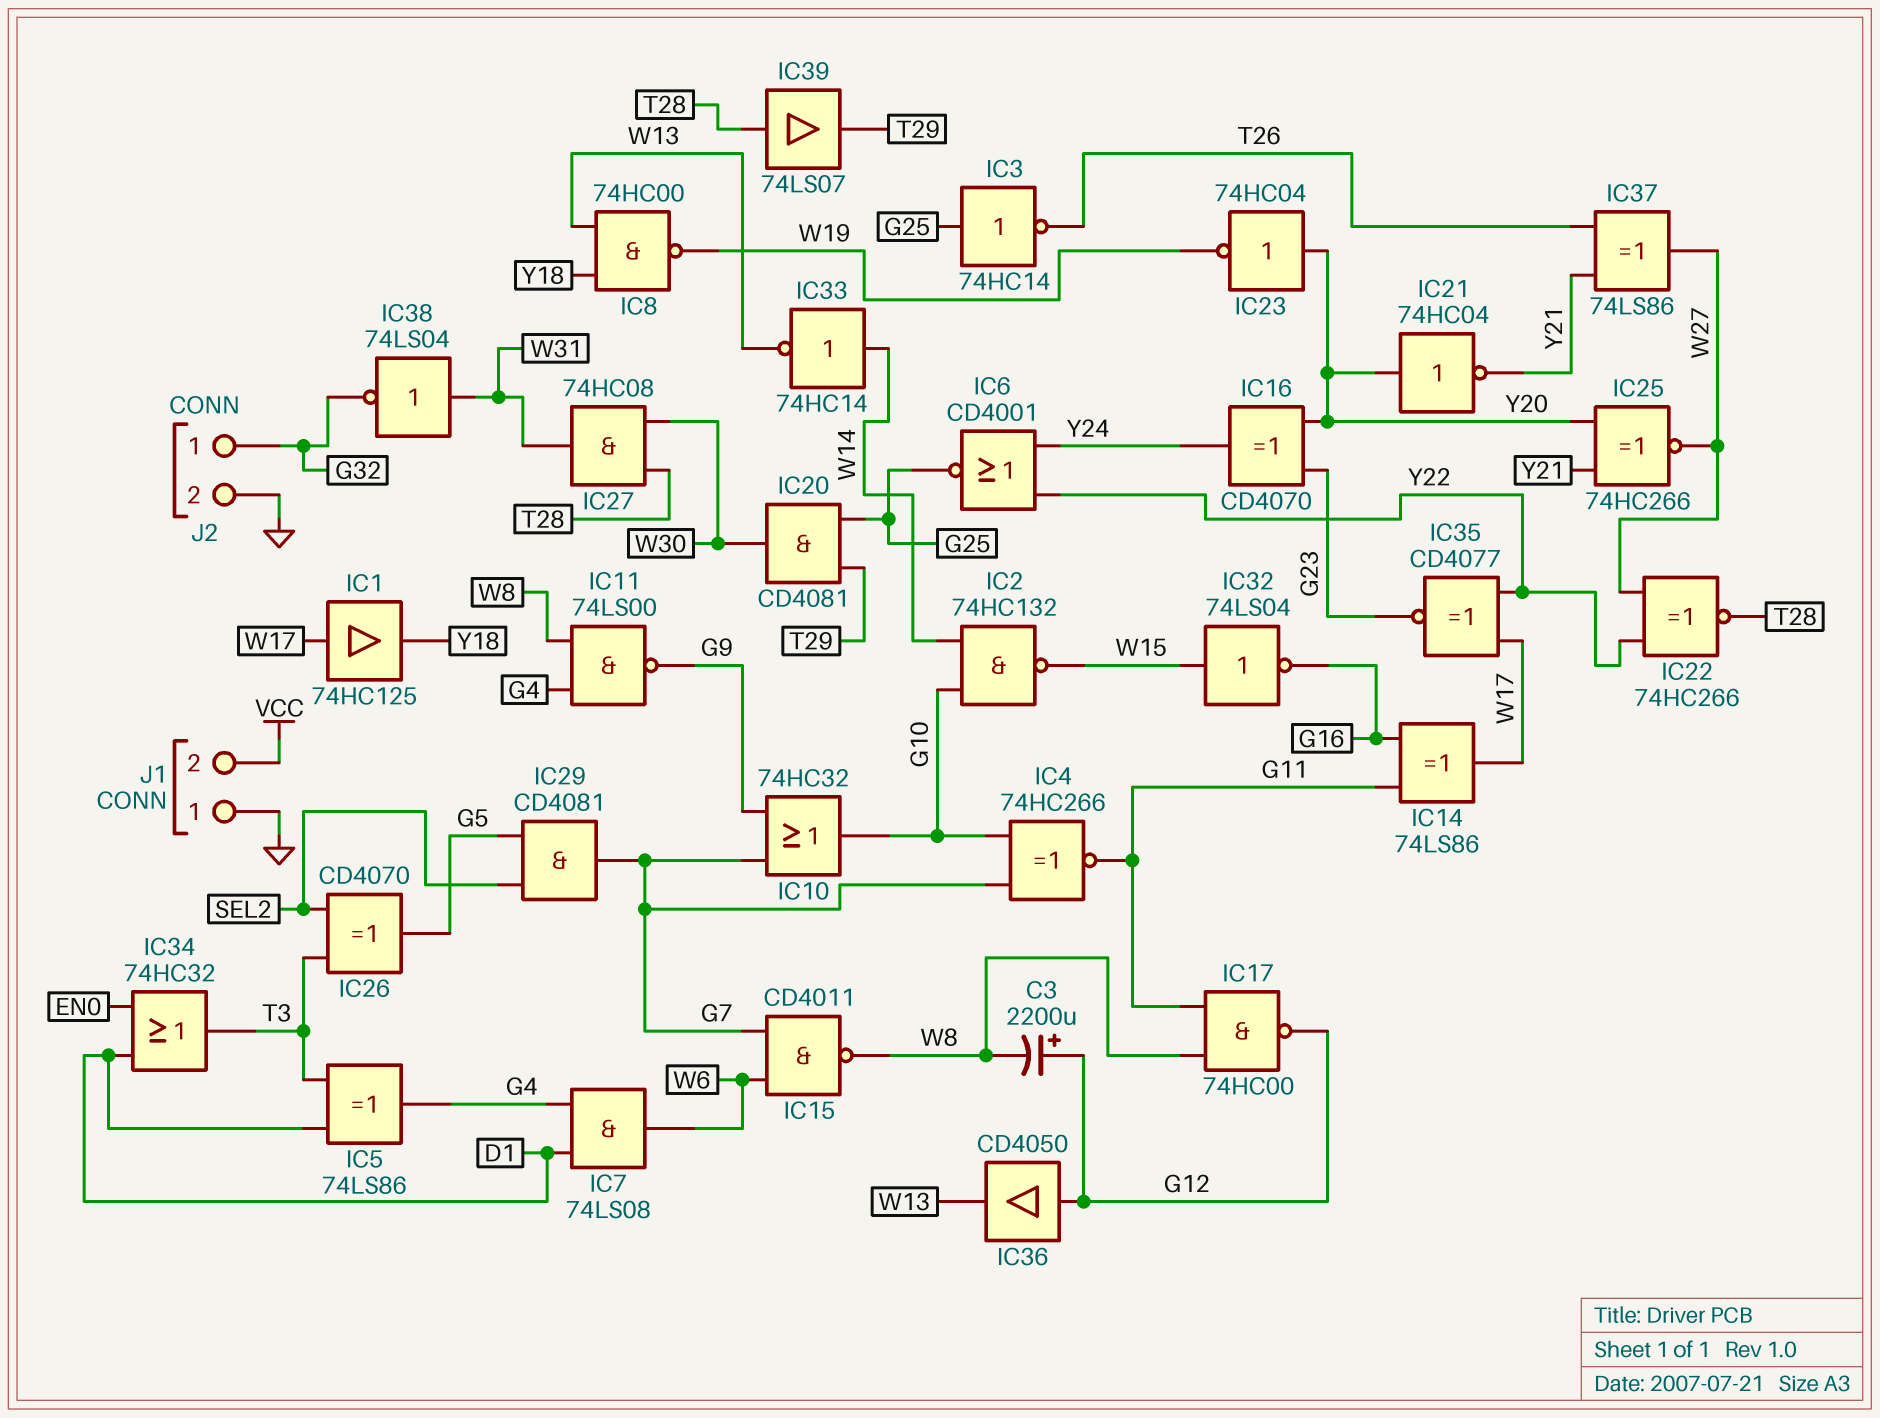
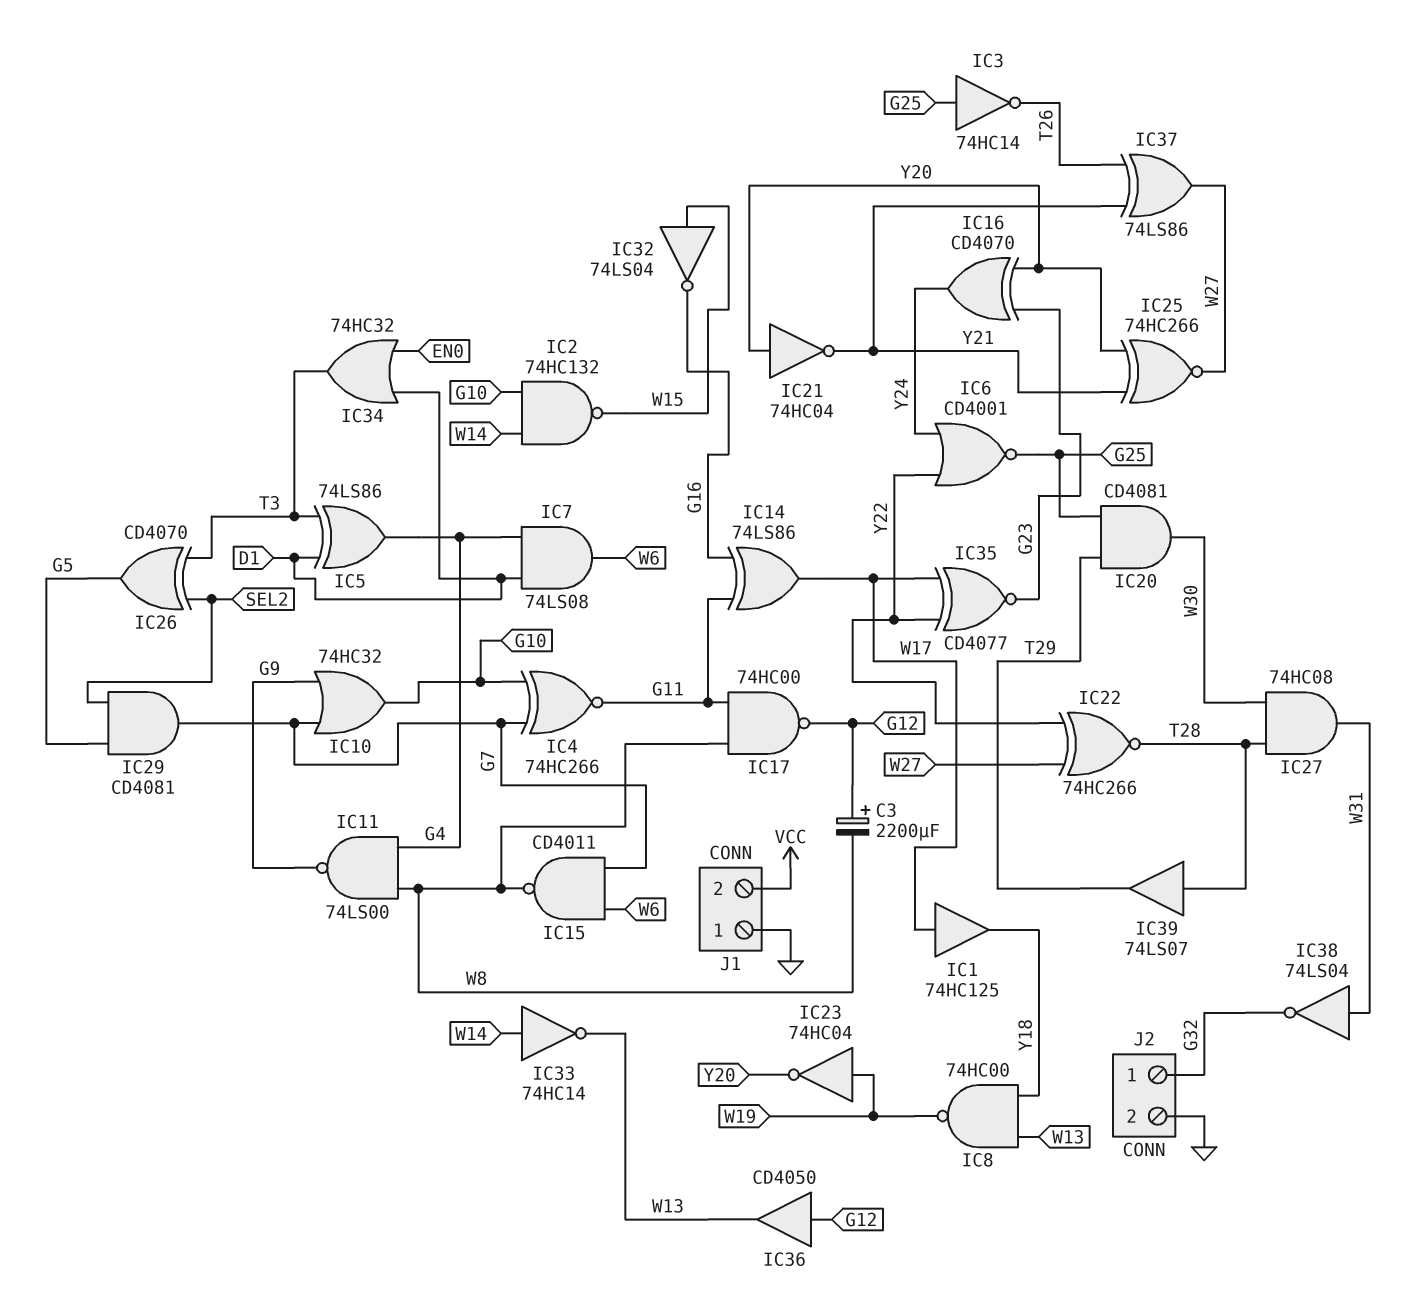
IC23: NOT 74HC04 (in Y20, out W19) -> NOT 74HC04 (in W19, out Y20)

